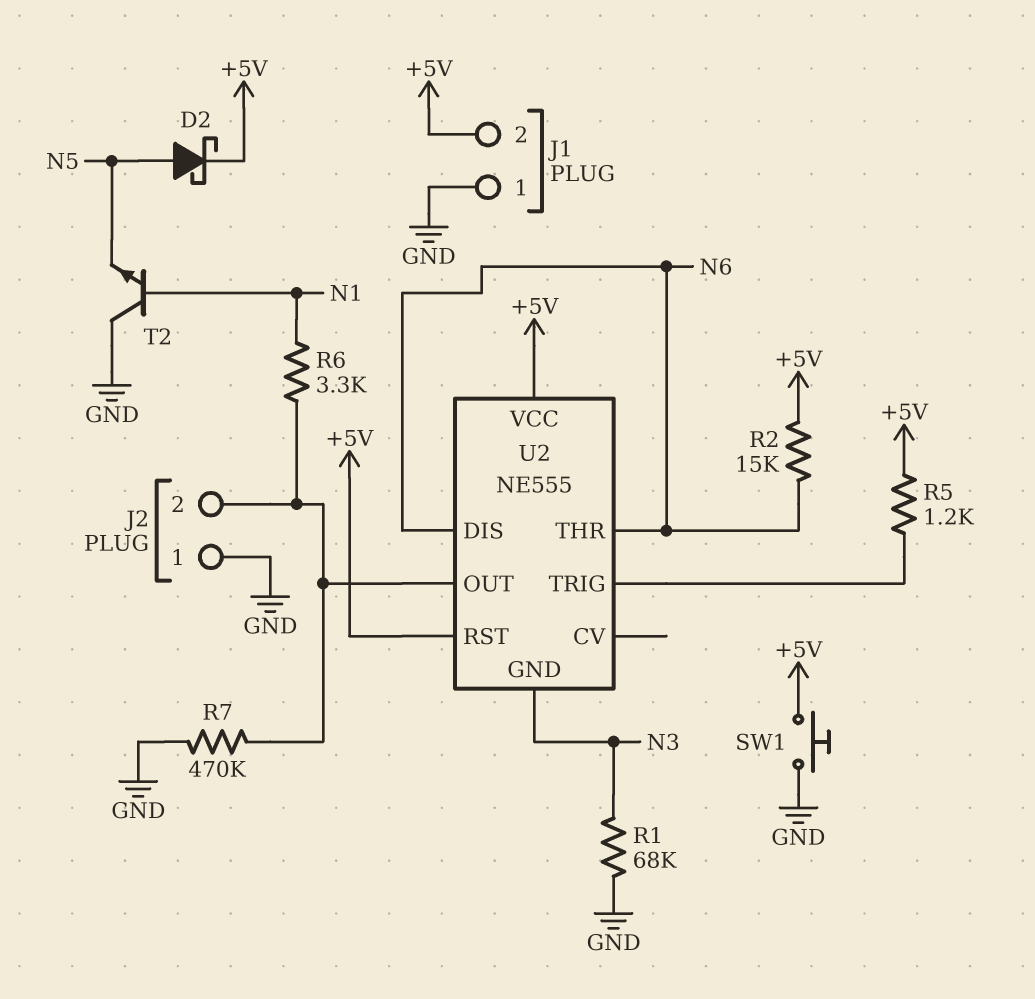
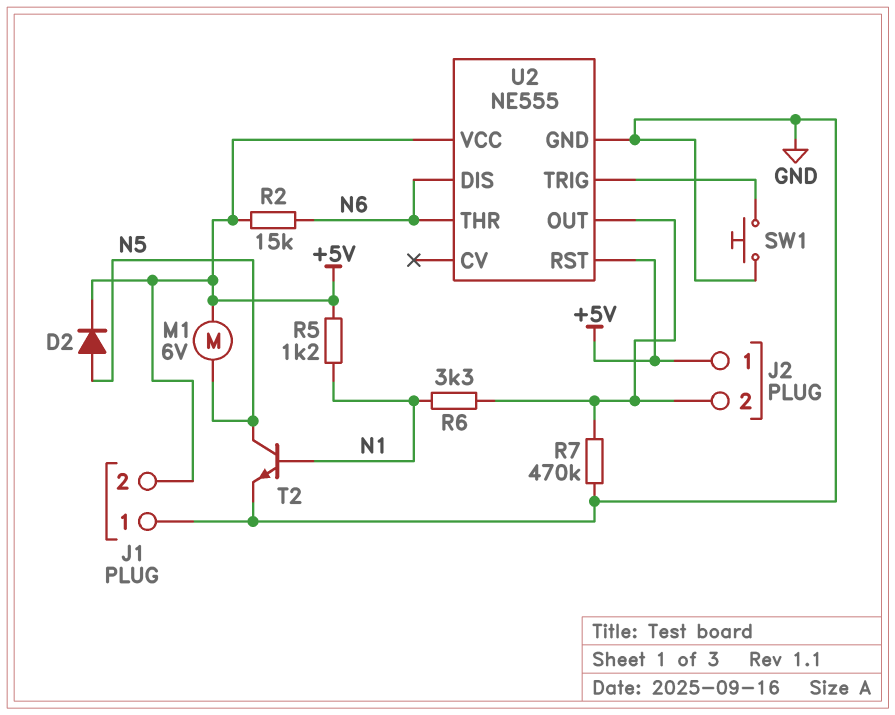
D2: schottky (A N5, K +5V) -> diode (A N5, K +5V)
J2 pin 1: GND -> +5V
M1: none -> motor 6V (+5V, N5)
R1: 68k (GND, N3) -> none
R5: 1.2k (+5V, U2/TRIG) -> 1.2k (+5V, N1)
SW1: button (+5V, GND) -> button (GND, U2/TRIG)
T2: NPN (B N1, C GND, E N5) -> NPN (B N1, C N5, E GND)
U2 pin GND: N3 -> GND

